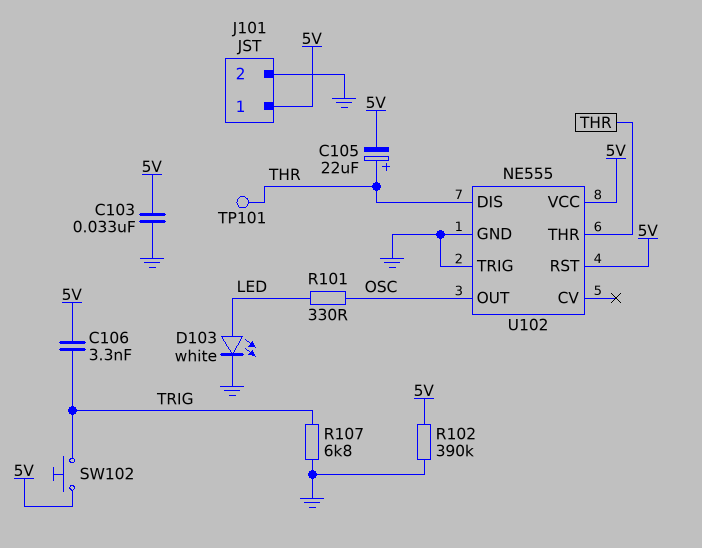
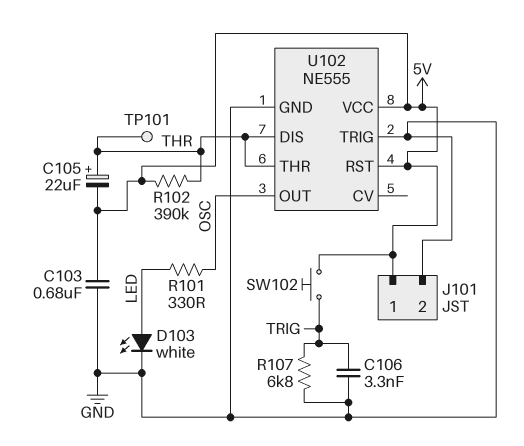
C103: 33nF (5V, GND) -> 680nF (5V, GND)
C106: 3.3nF (5V, TRIG) -> 3.3nF (GND, TRIG)
R102: 390k (5V, GND) -> 390k (5V, THR)

